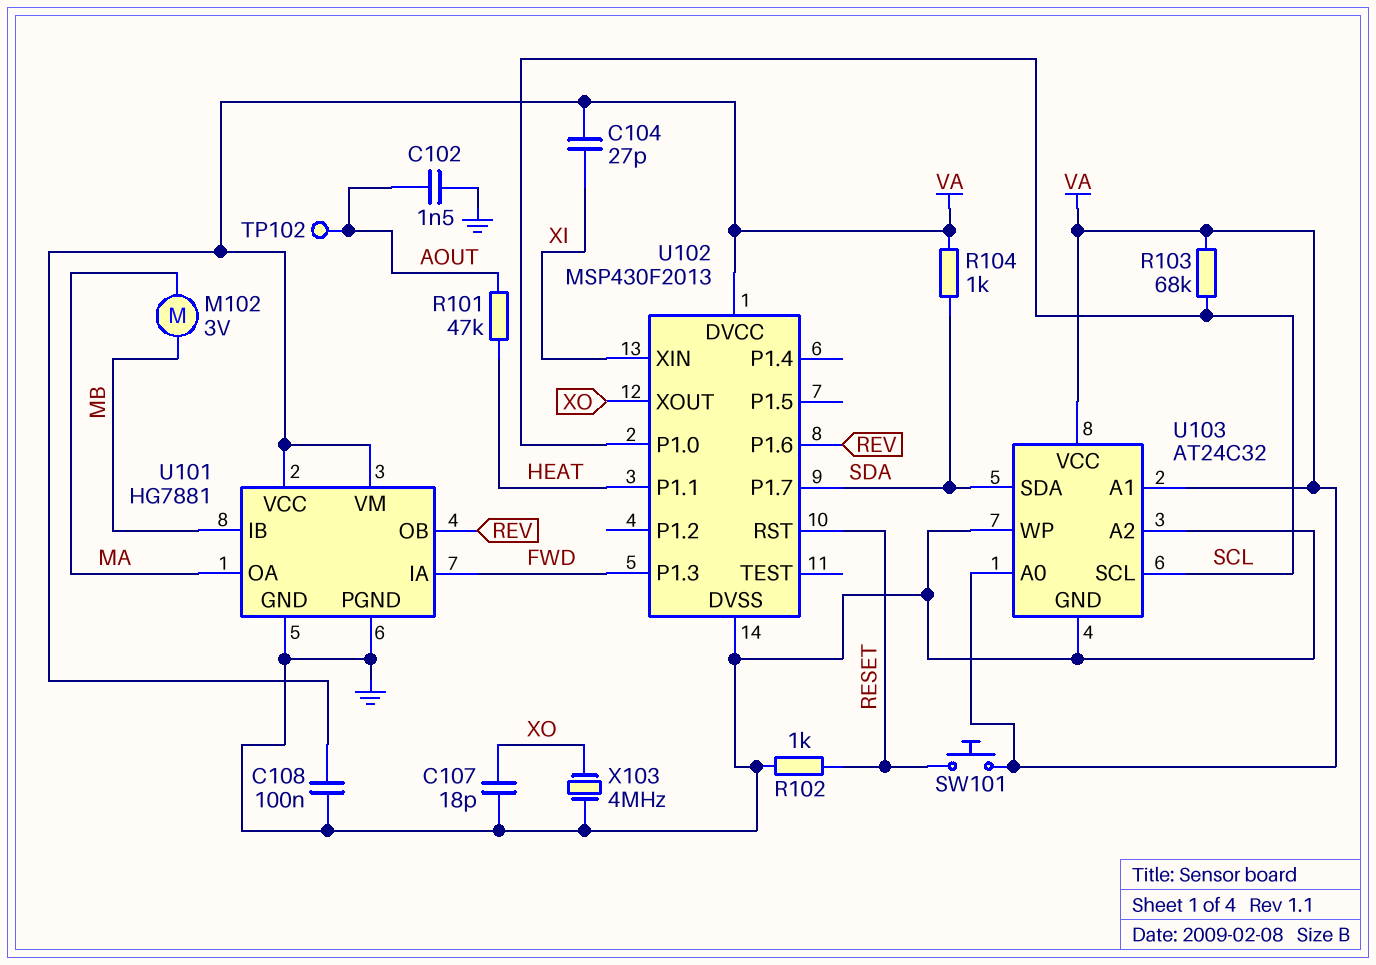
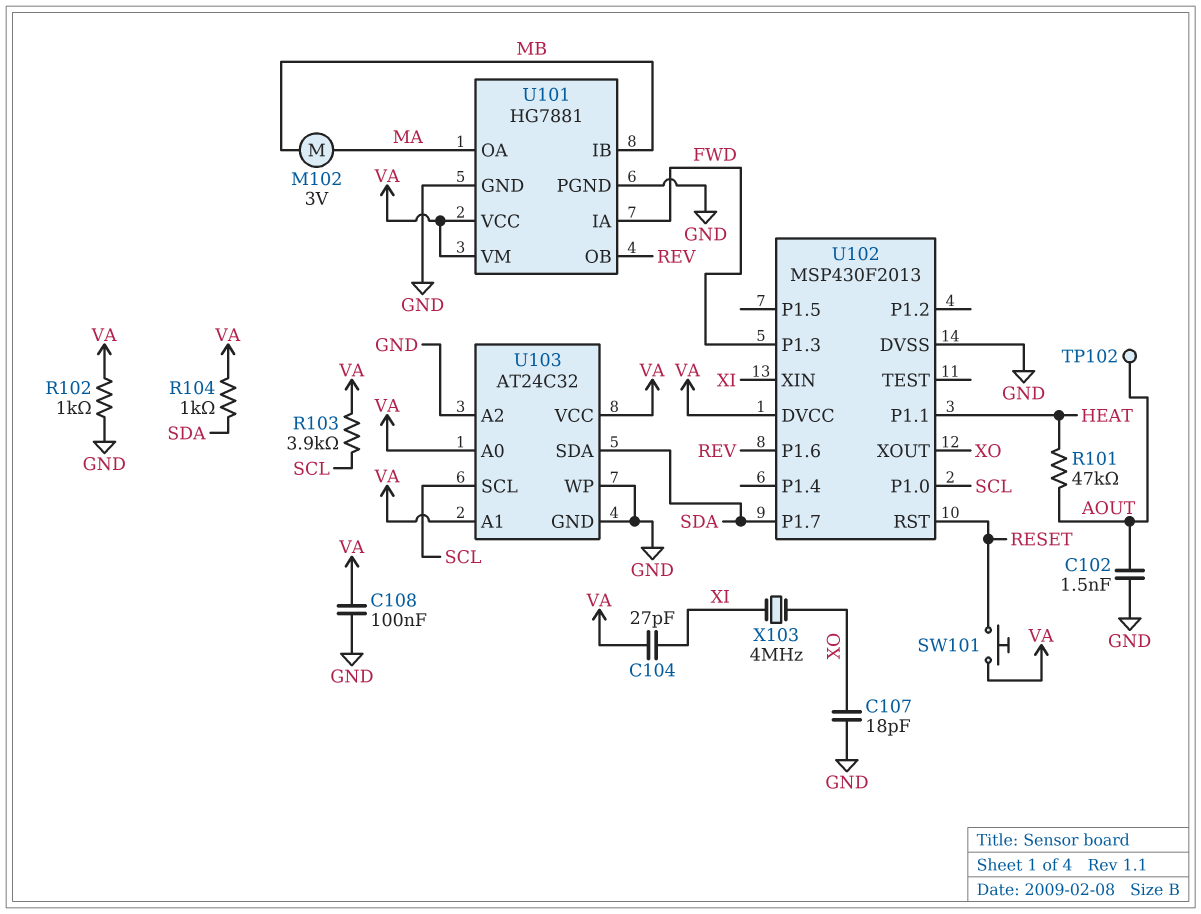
R102: 1k (GND, RESET) -> 1k (GND, VA)
R103: 68k (SCL, VA) -> 3.9k (SCL, VA)
X103: 4MHz (GND, XO) -> 4MHz (XI, XO)

